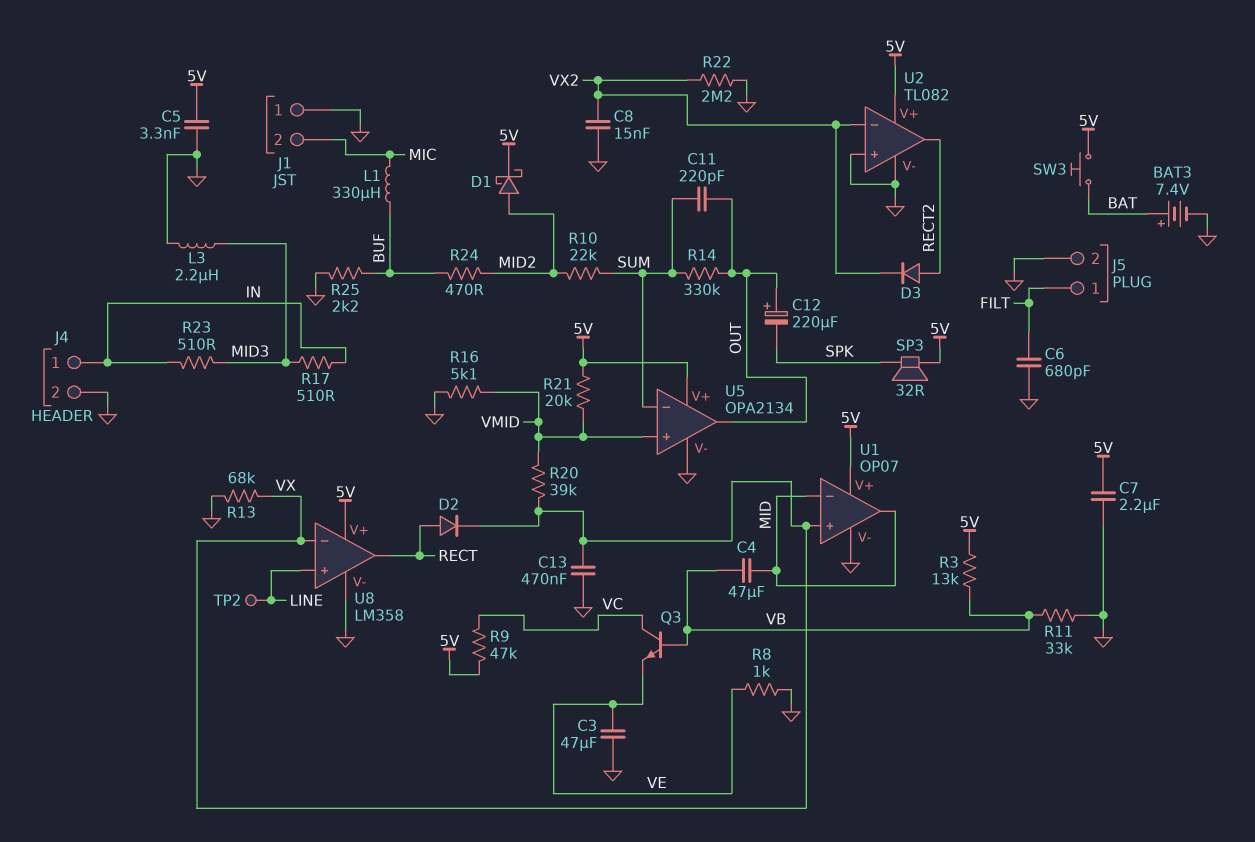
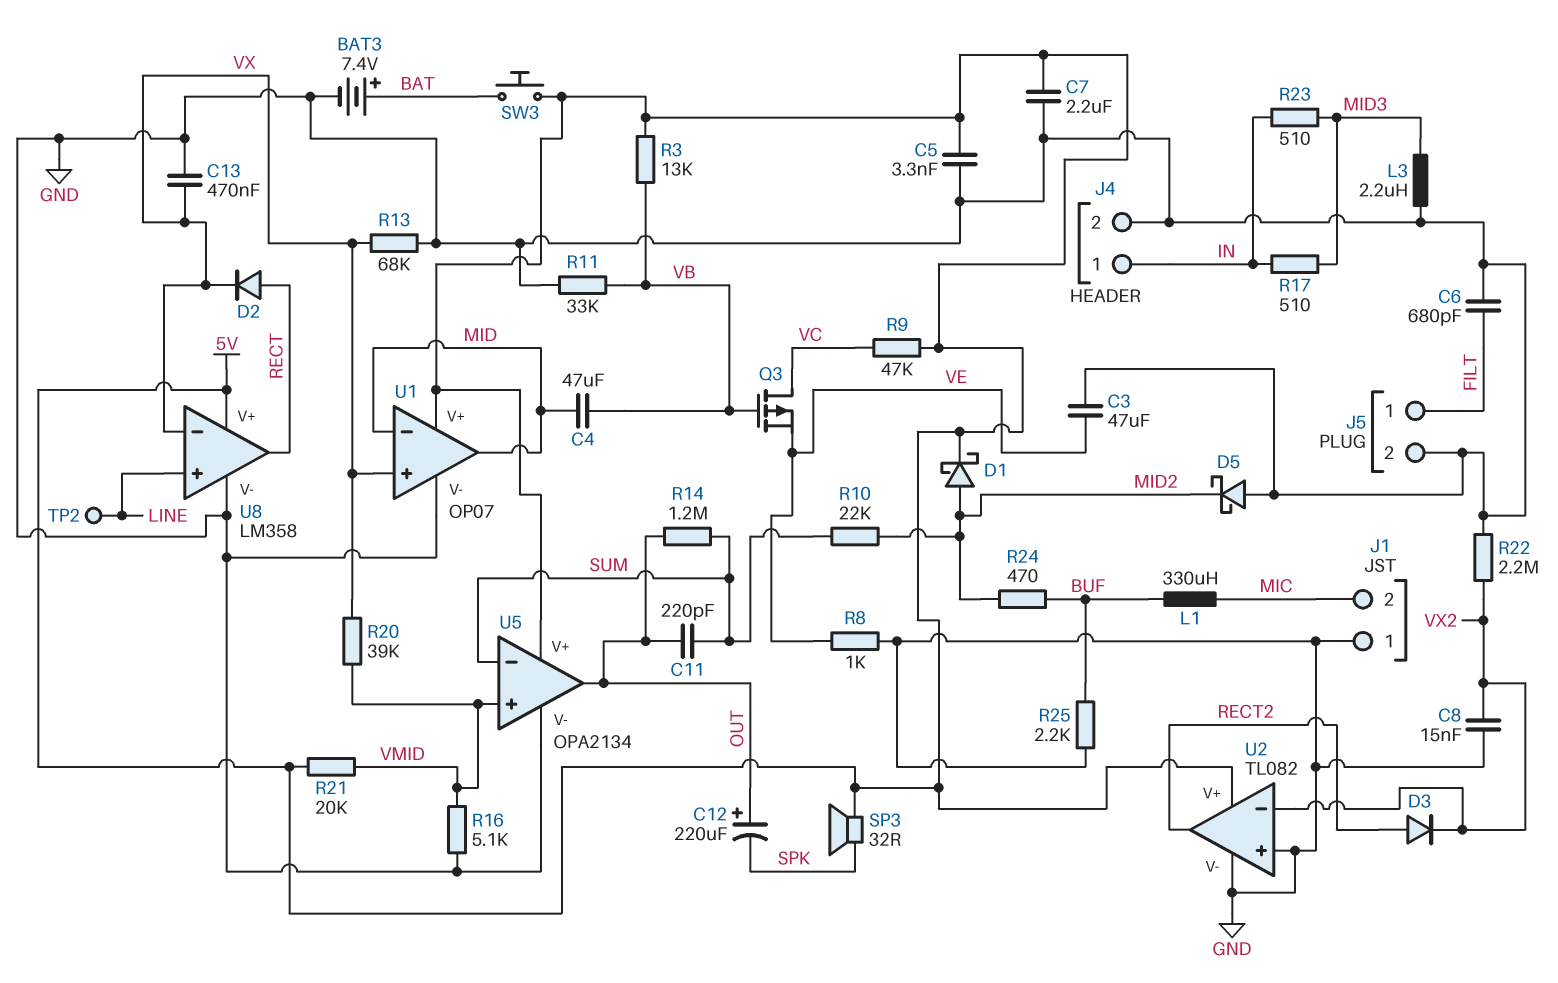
D5: none -> schottky (A GND, K MID2)
Q3: NPN (B VB, C VC, E VE) -> PMOS (G VB, D VC, S VE)
R14: 330k (OUT, SUM) -> 1.2M (OUT, SUM)

